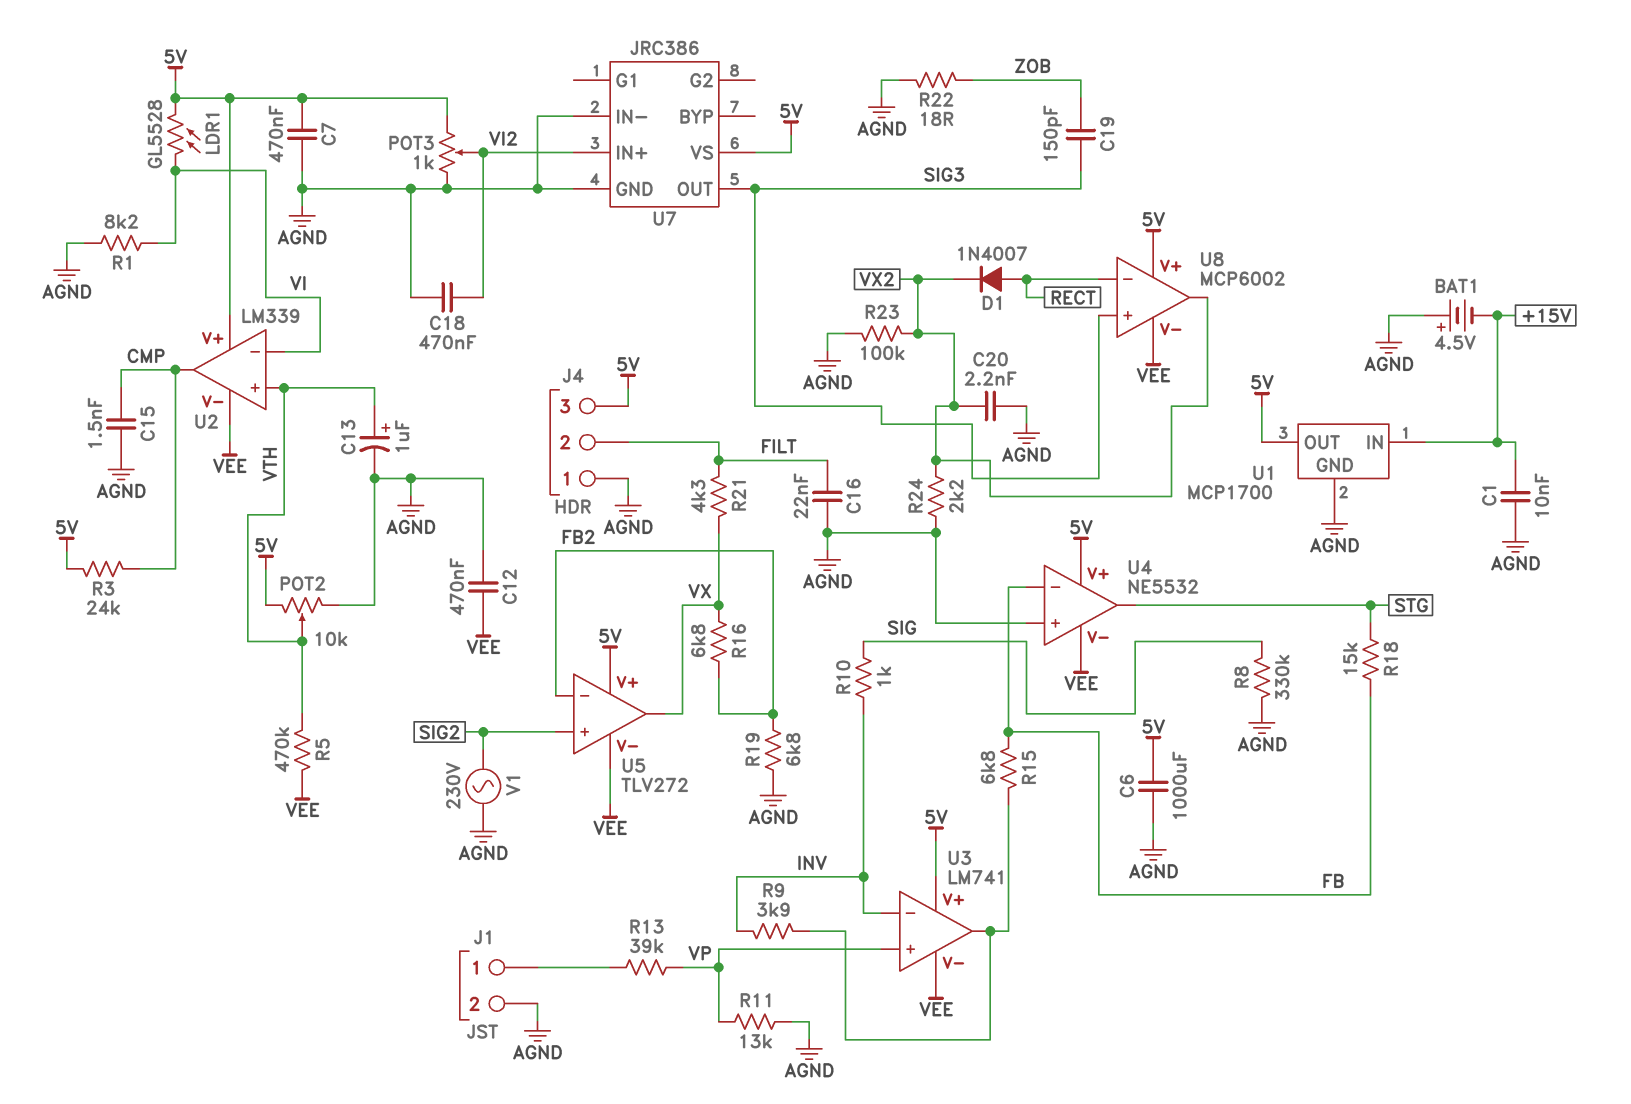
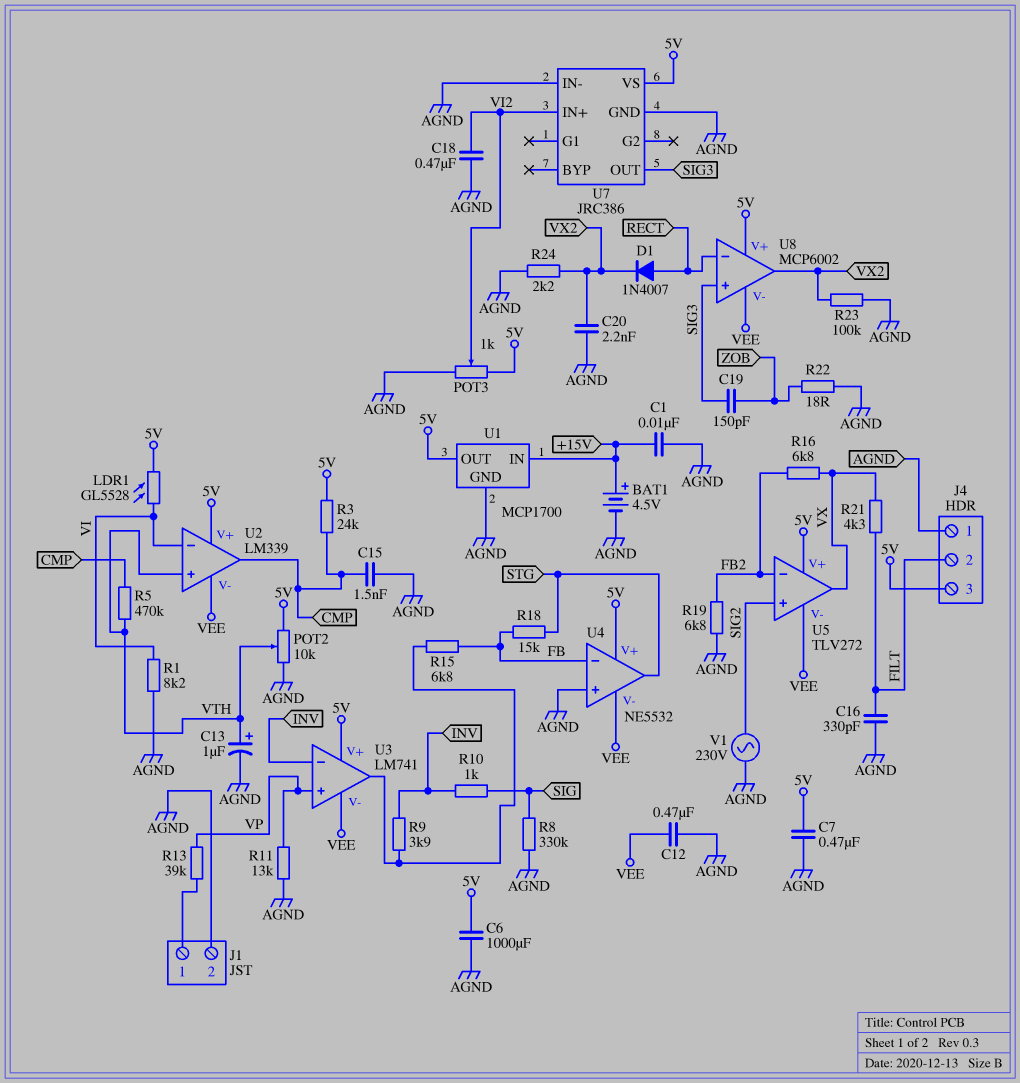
BAT1: 4.5V (plus AGND, minus +15V) -> 4.5V (plus +15V, minus AGND)
C16: 22nF (AGND, FILT) -> 330pF (AGND, FILT)
R5: 470k (VEE, VTH) -> 470k (CMP, VTH)

